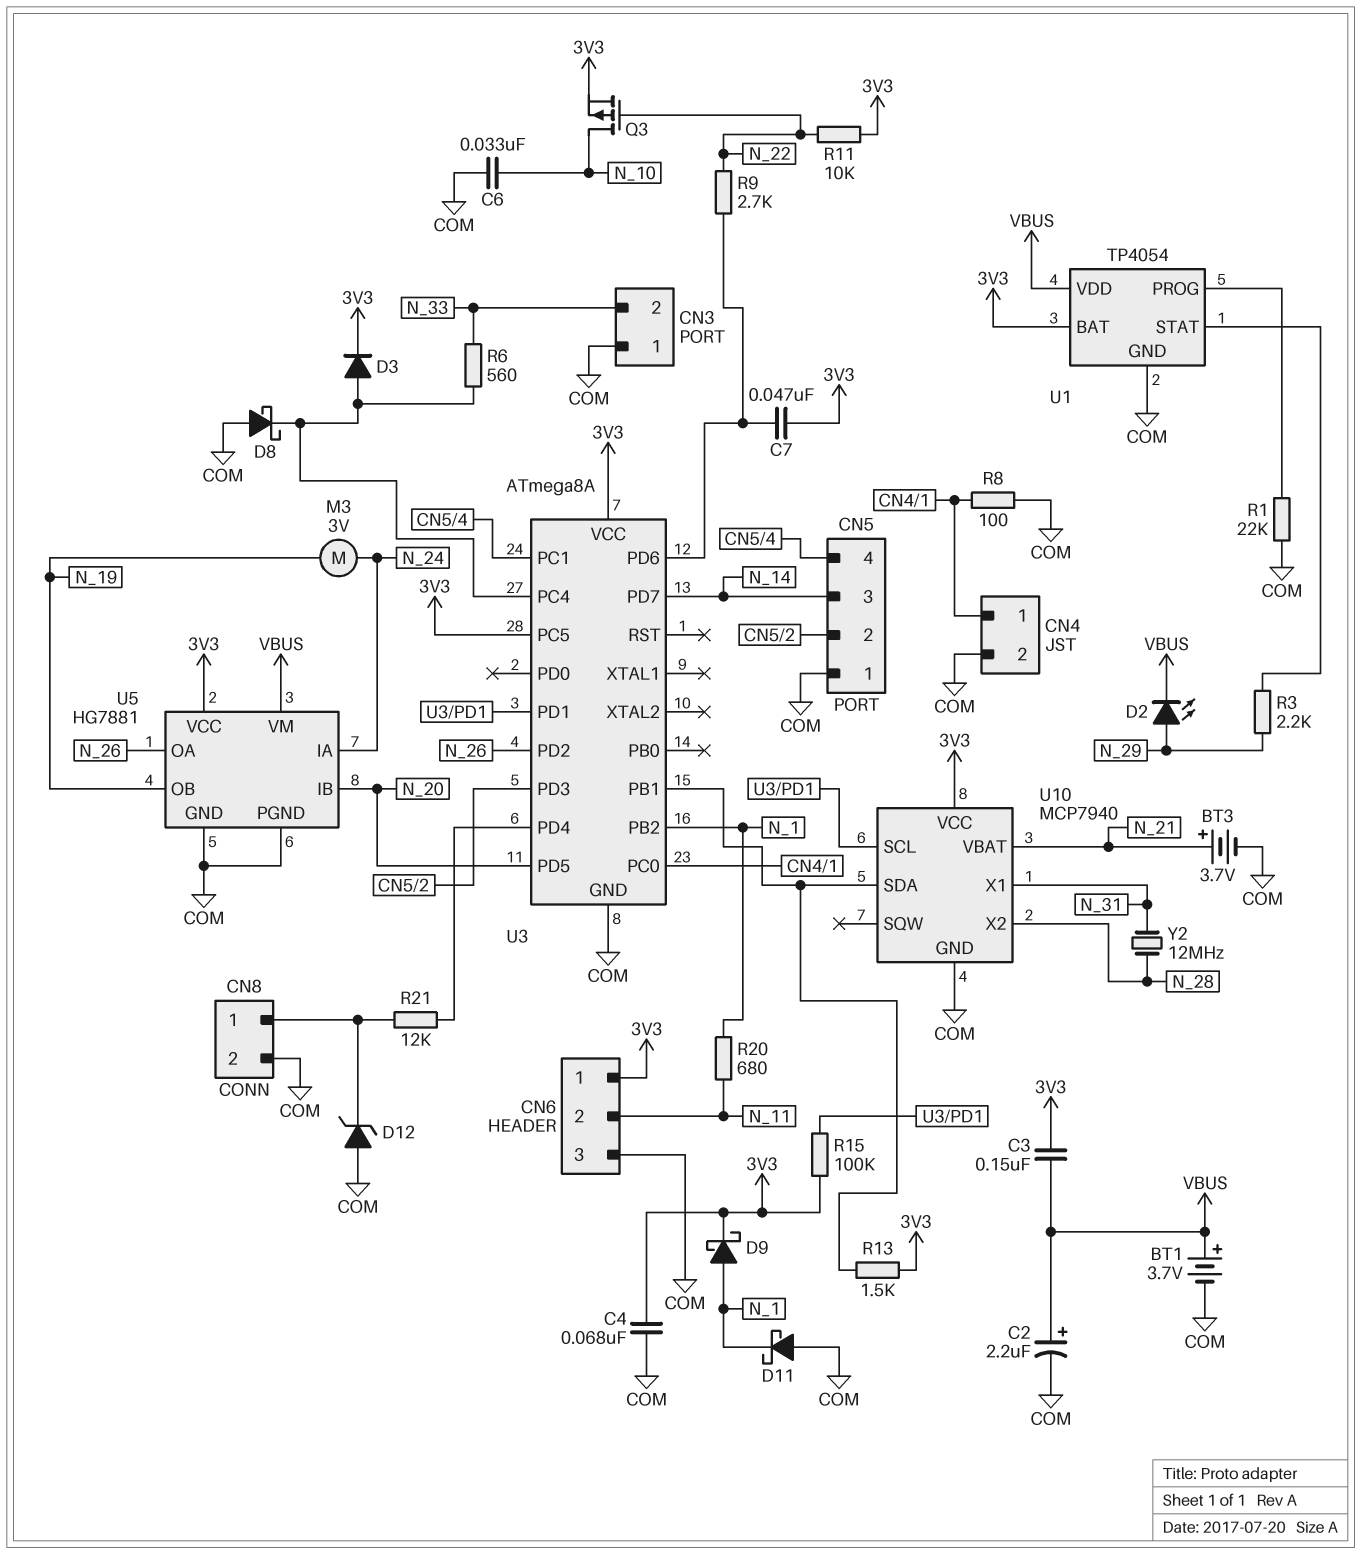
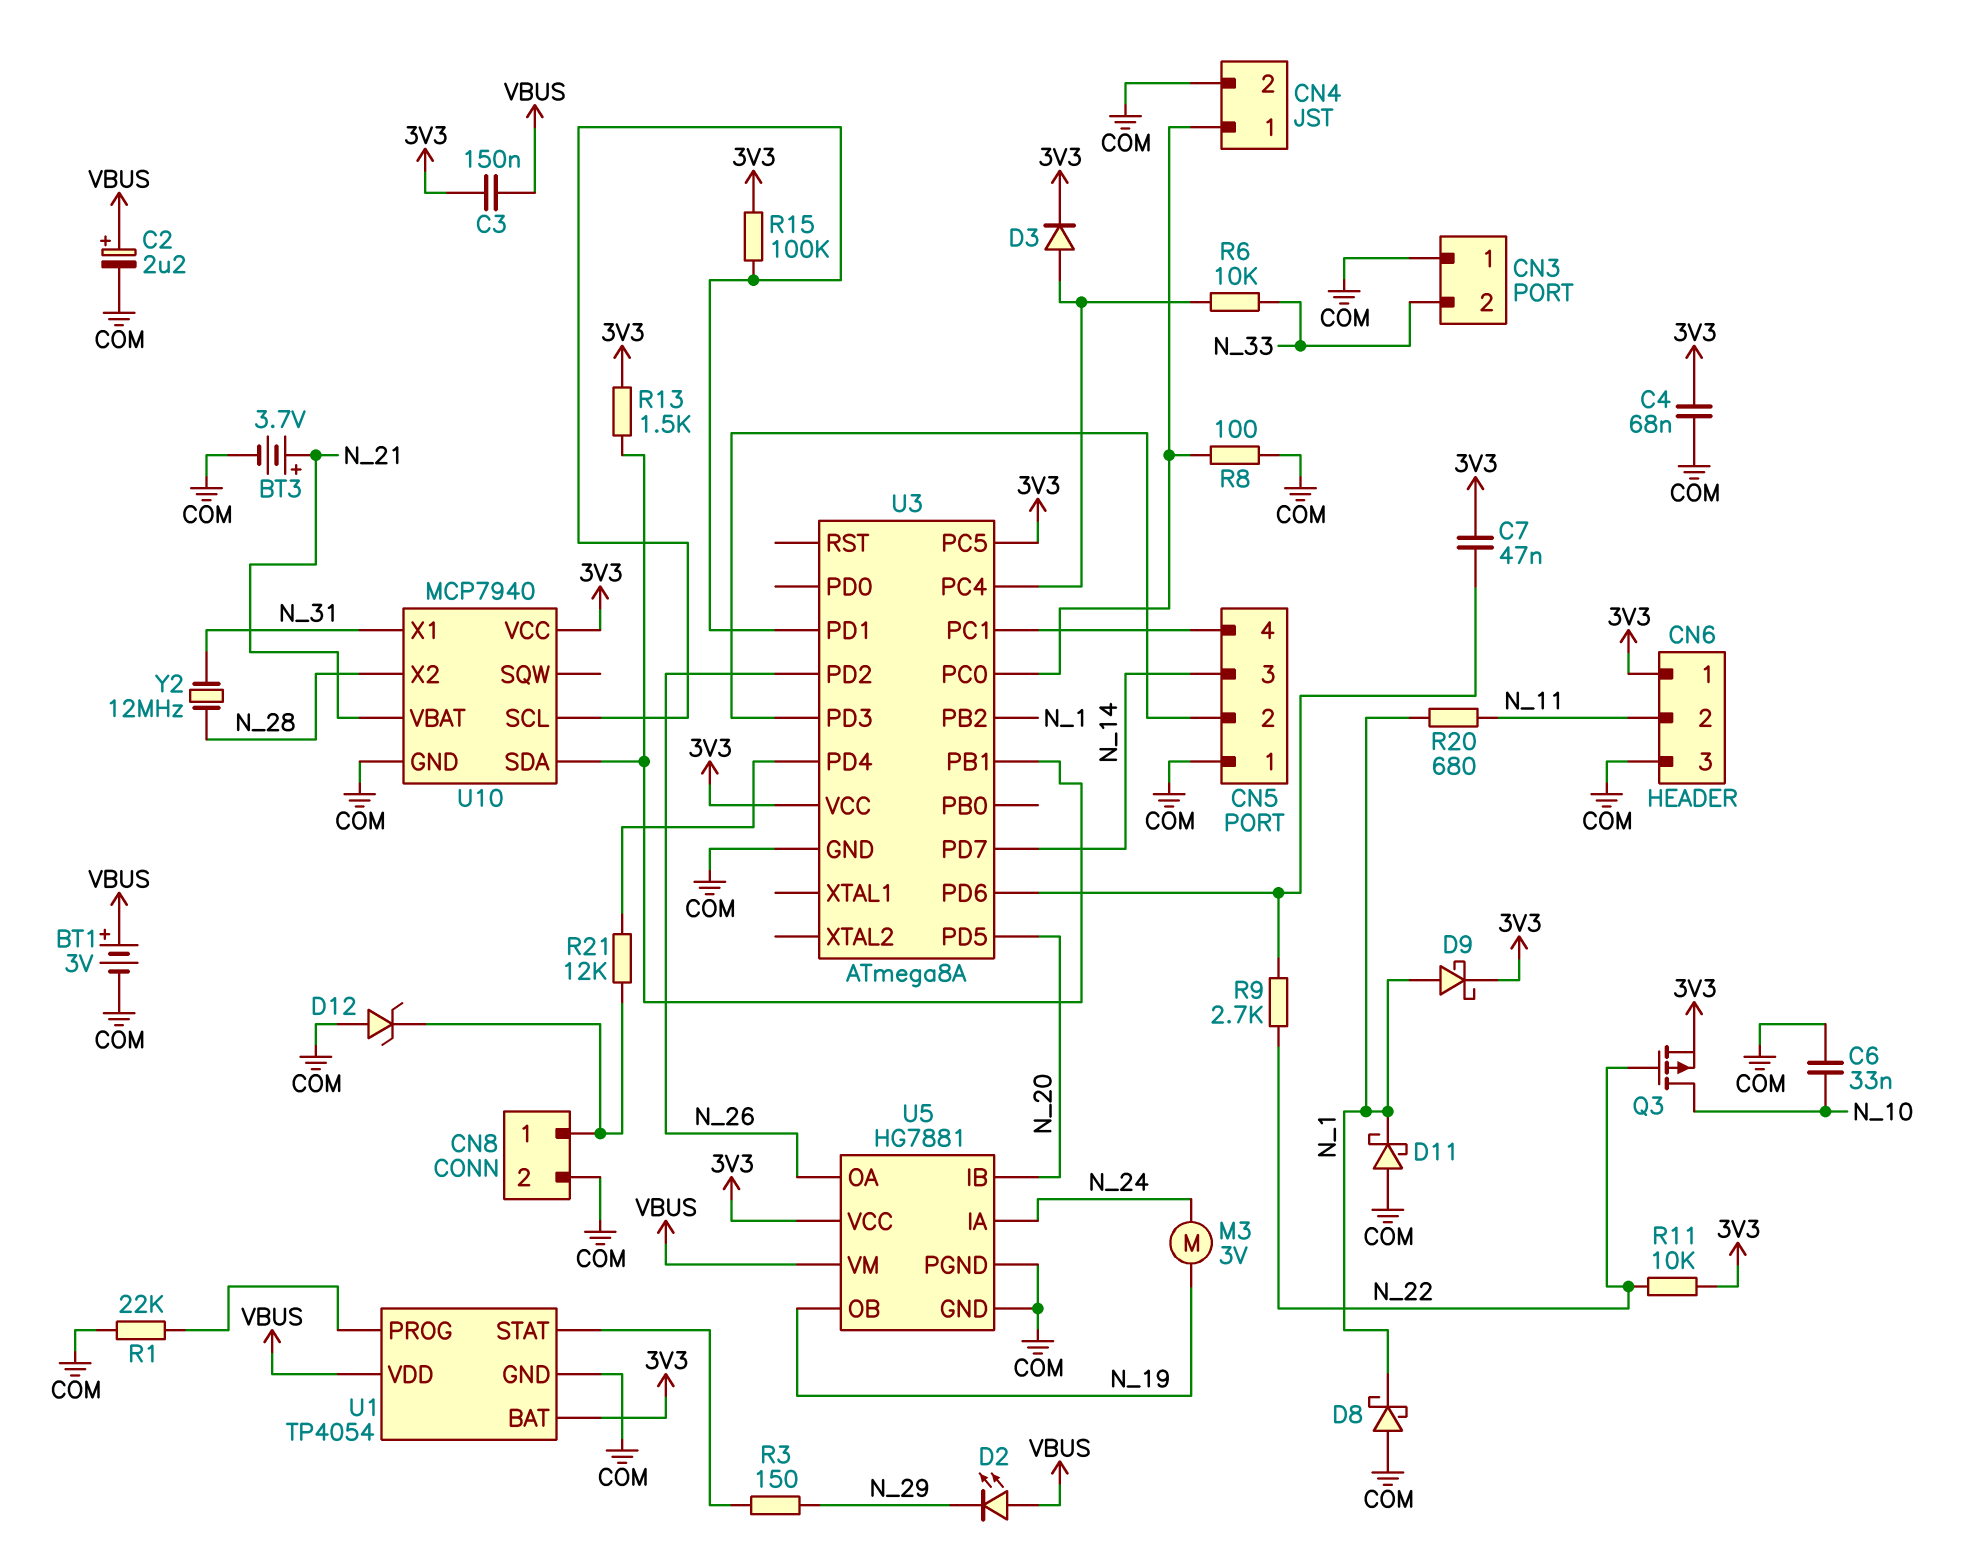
BT1: 3.7V (plus VBUS, minus COM) -> 3V (plus VBUS, minus COM)
D2: LED (A N_29, K VBUS) -> LED (A VBUS, K N_29)
D8: schottky (A COM, K U3/PC4) -> schottky (A COM, K N_1)
R3: 2.2k (N_29, U1/STAT) -> 150 (N_29, U1/STAT)
R6: 560 (N_33, U3/PC4) -> 10k (N_33, U3/PC4)

